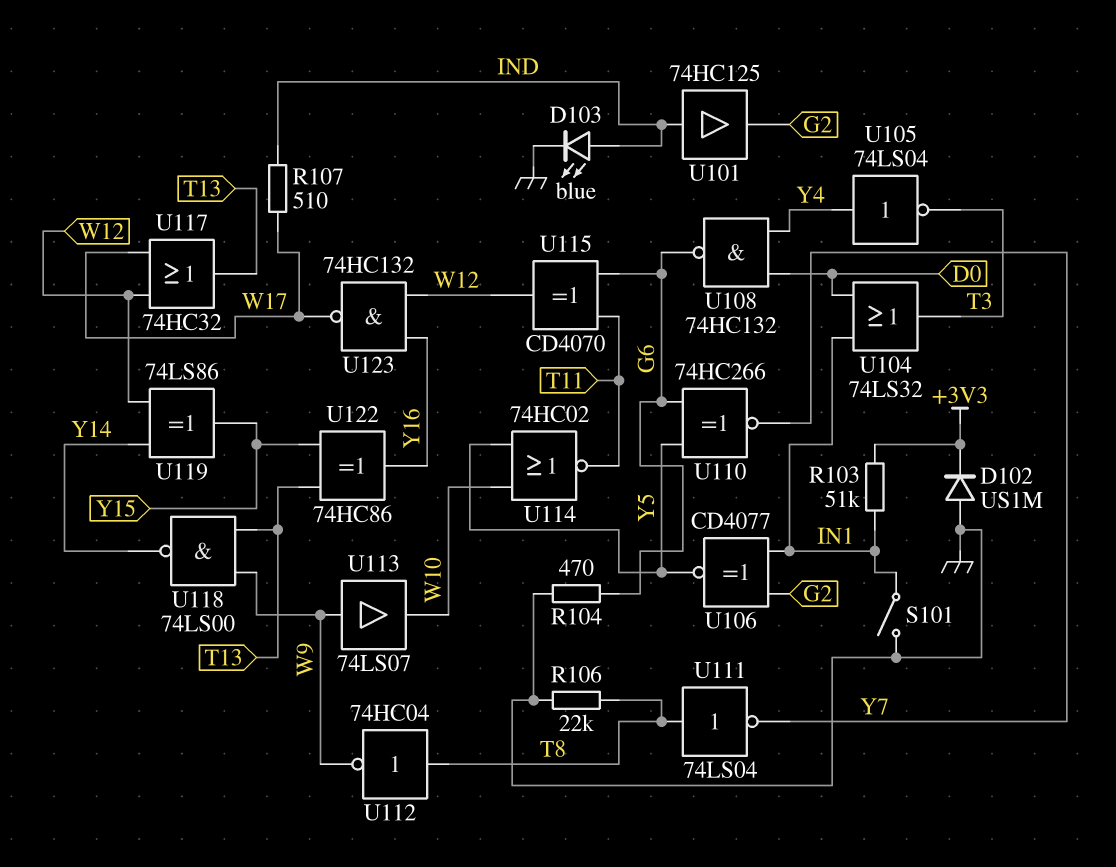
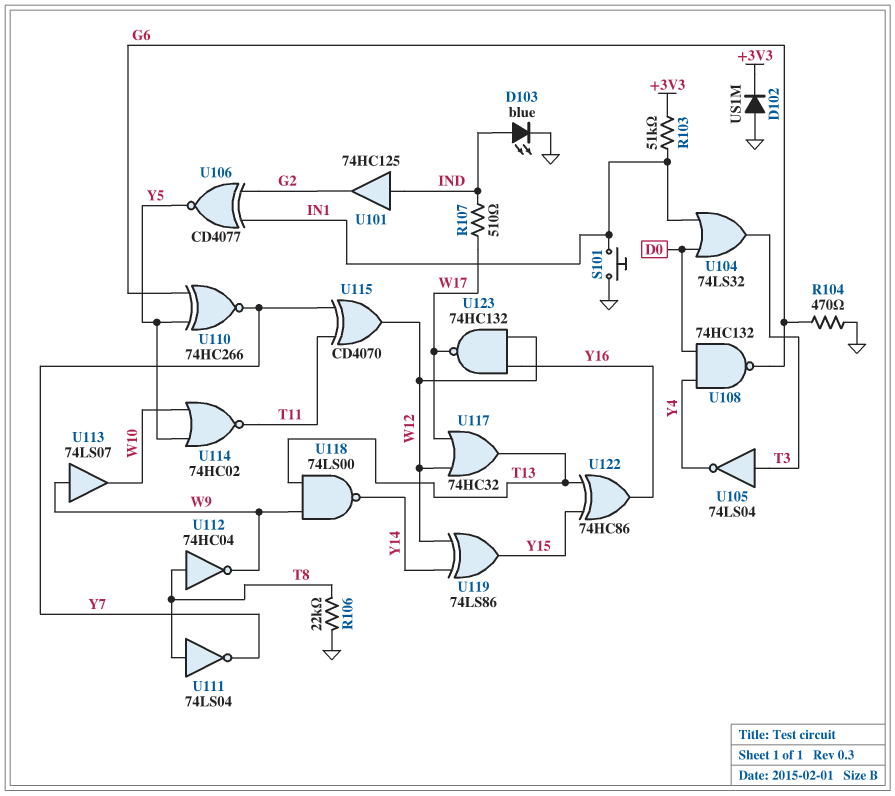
S101: switch (GND, IN1) -> button (GND, IN1)
U105: NOT 74LS04 (in Y4, out T3) -> NOT 74LS04 (in T3, out Y4)
U115: XOR CD4070 (in G6, in T11, out W12) -> XOR CD4070 (in T11, in Y7, out W12)

